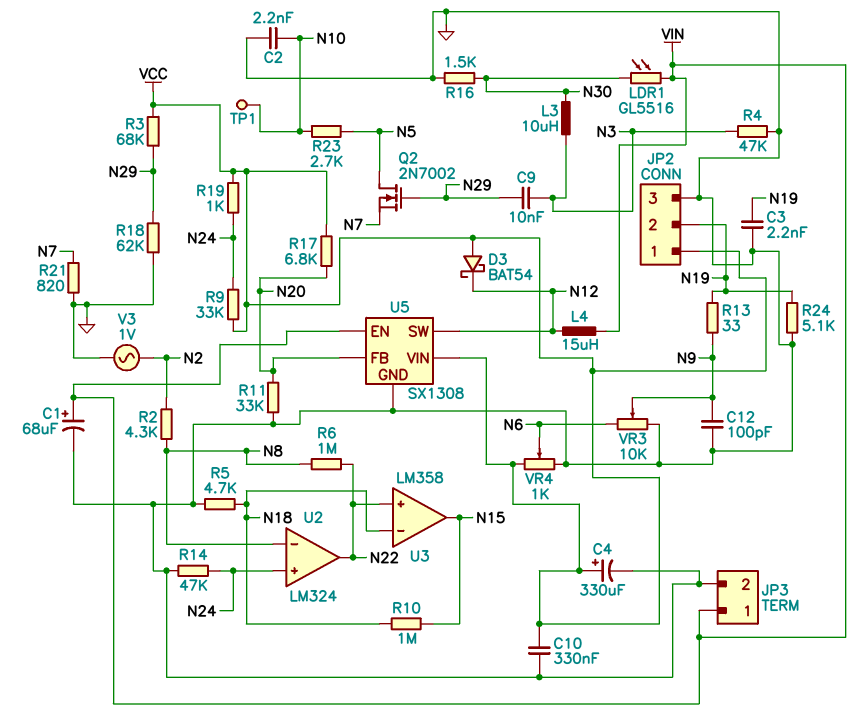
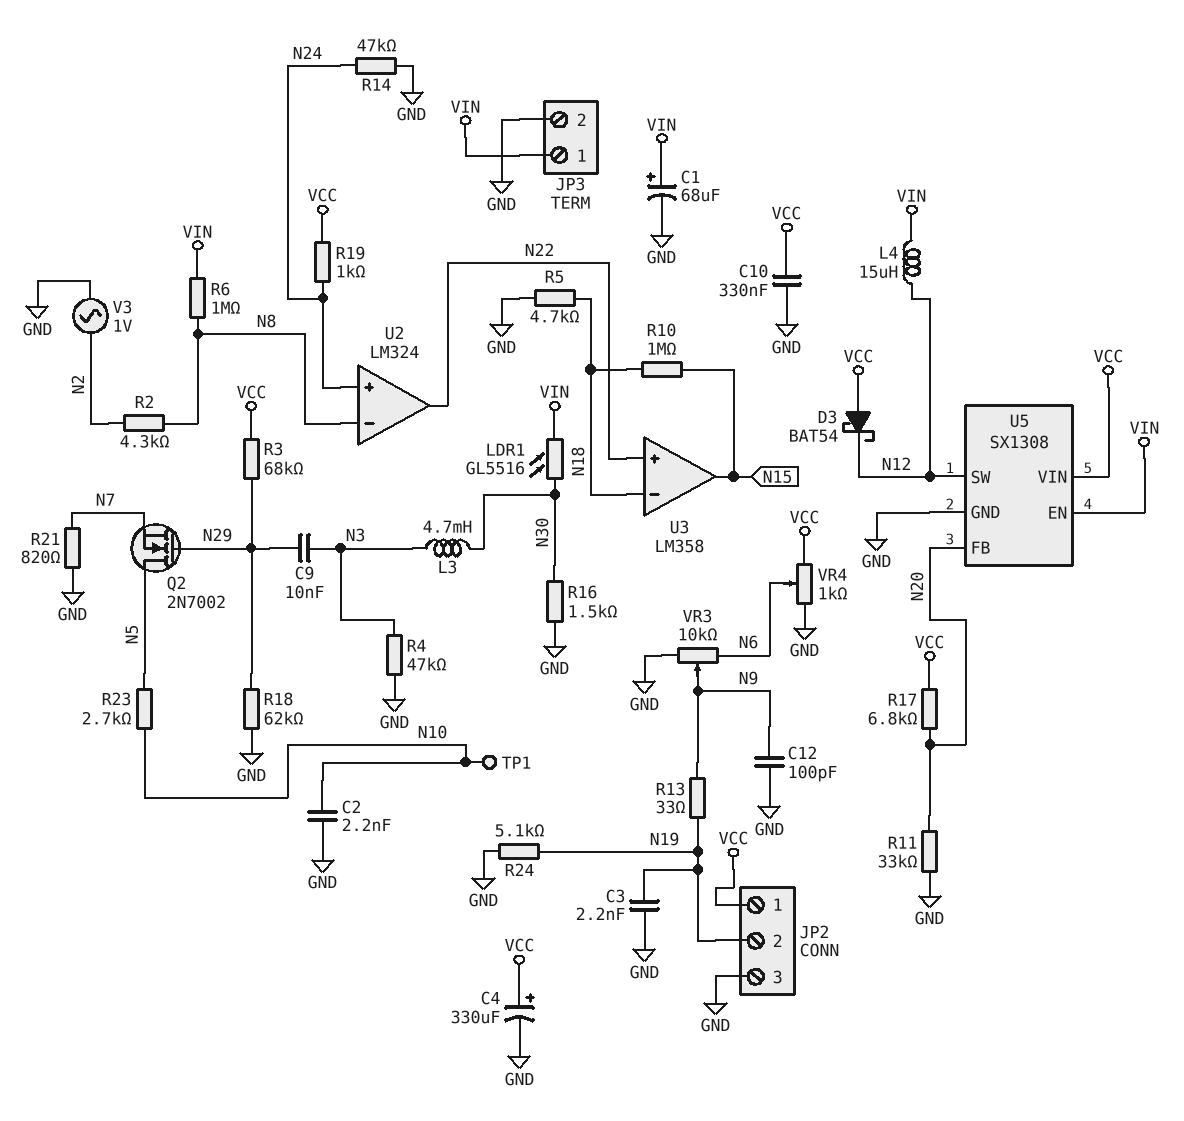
L3: 10uH (N3, N30) -> 4.7mH (N3, N30)
R6: 1M (N8, N22) -> 1M (N8, VIN)
R9: 33k (N24, VCC) -> none

